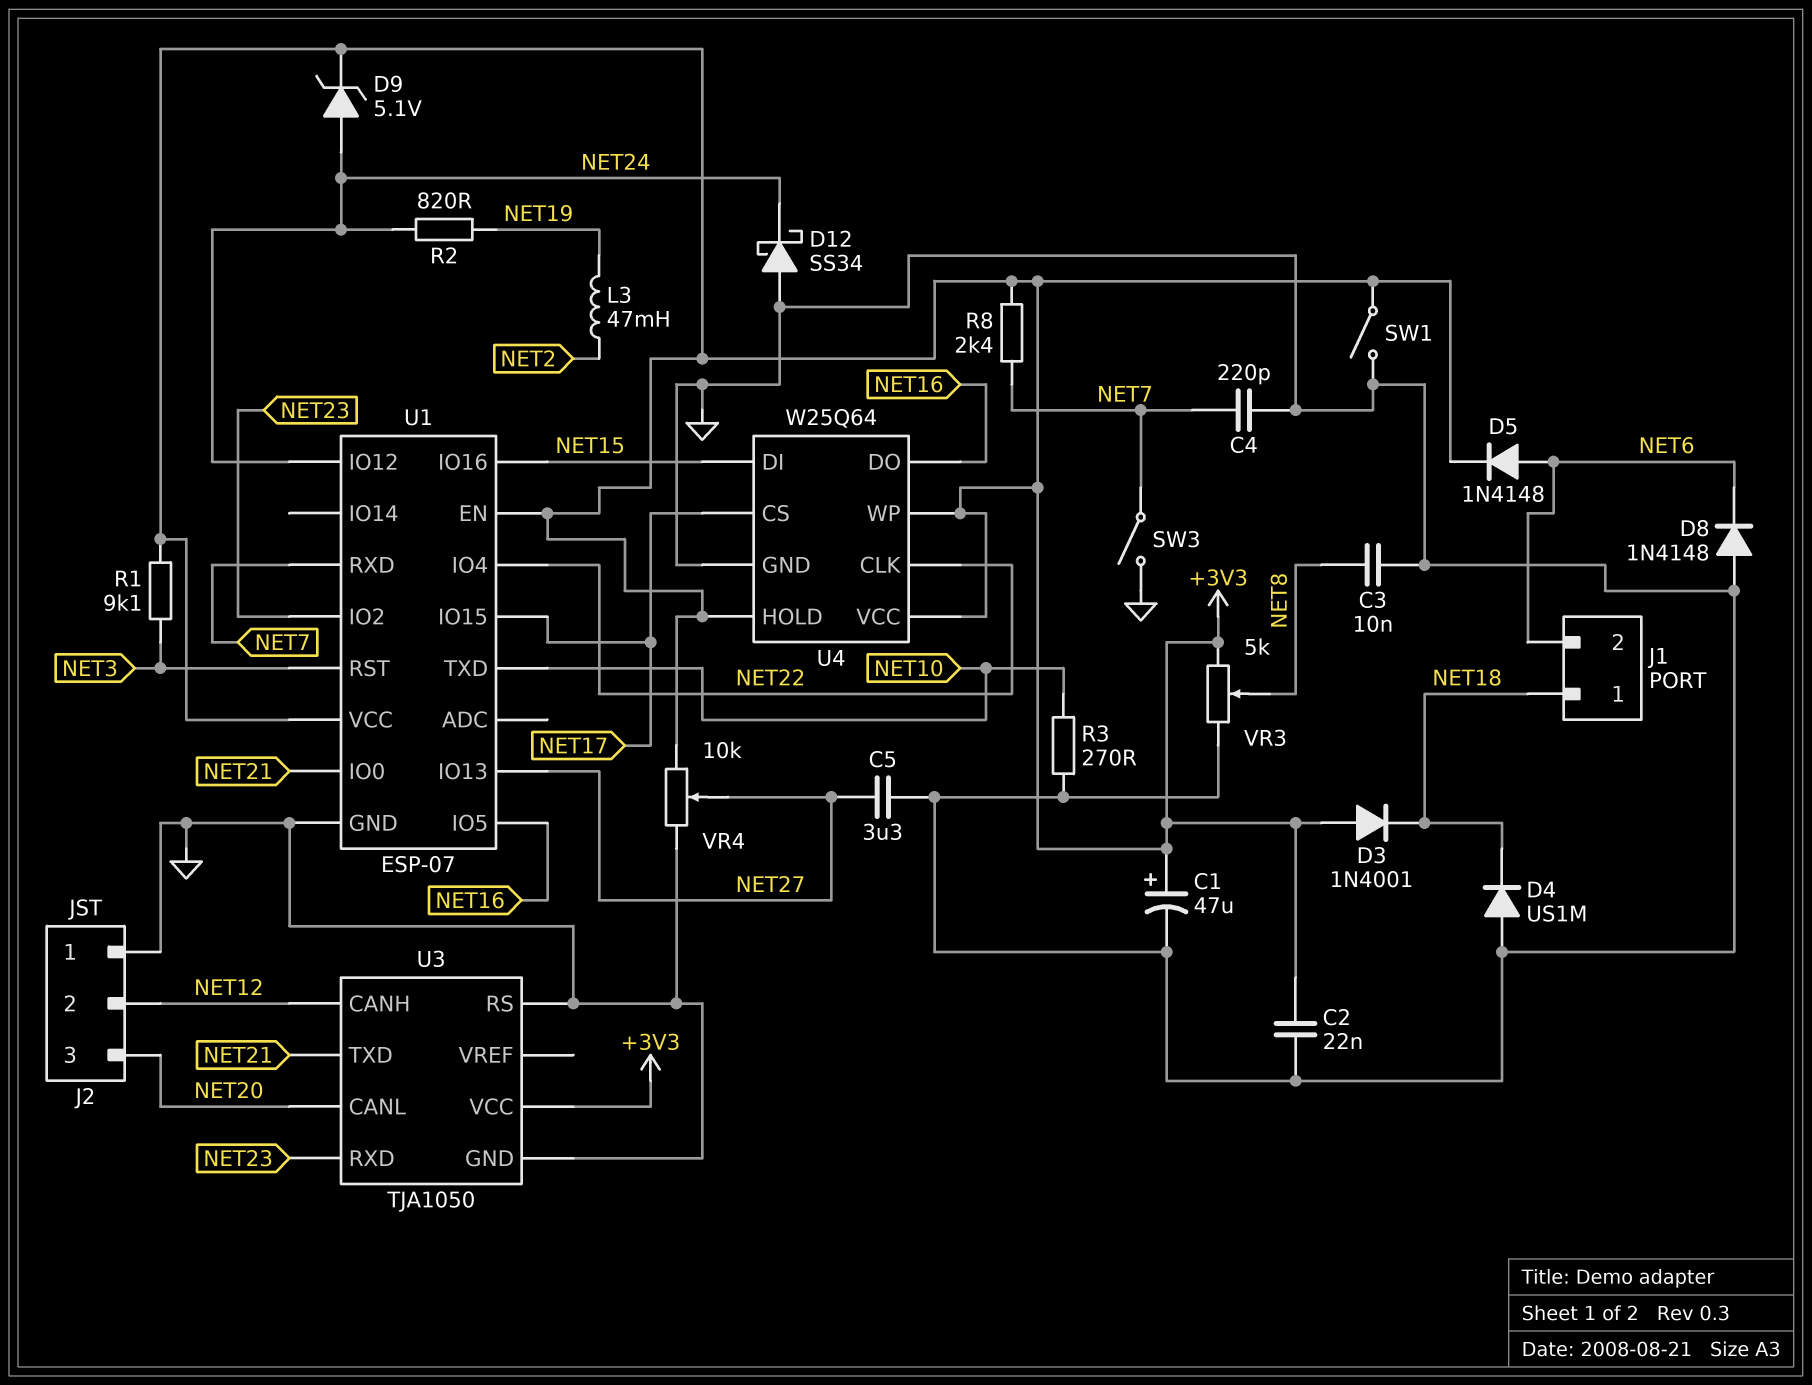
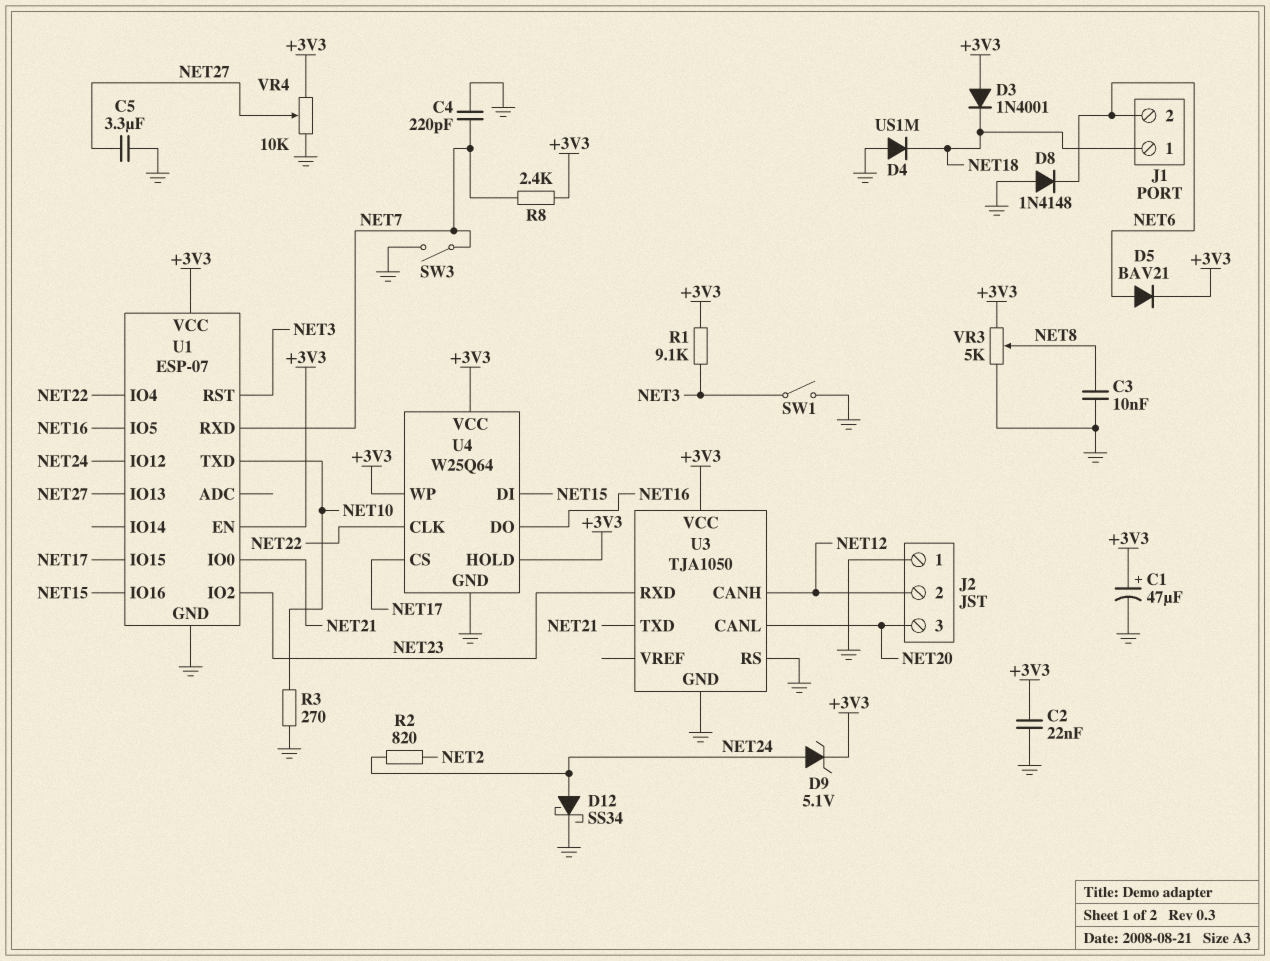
D5: diode 1N4148 (A NET6, K +3V3) -> diode BAV21 (A NET6, K +3V3)
D12: schottky SS34 (A GND, K NET24) -> schottky SS34 (A NET24, K GND)
L3: 47mH (NET2, NET19) -> none
R2: 820 (NET19, NET24) -> 820 (NET2, NET24)
SW1: switch (+3V3, GND) -> switch (GND, NET3)

